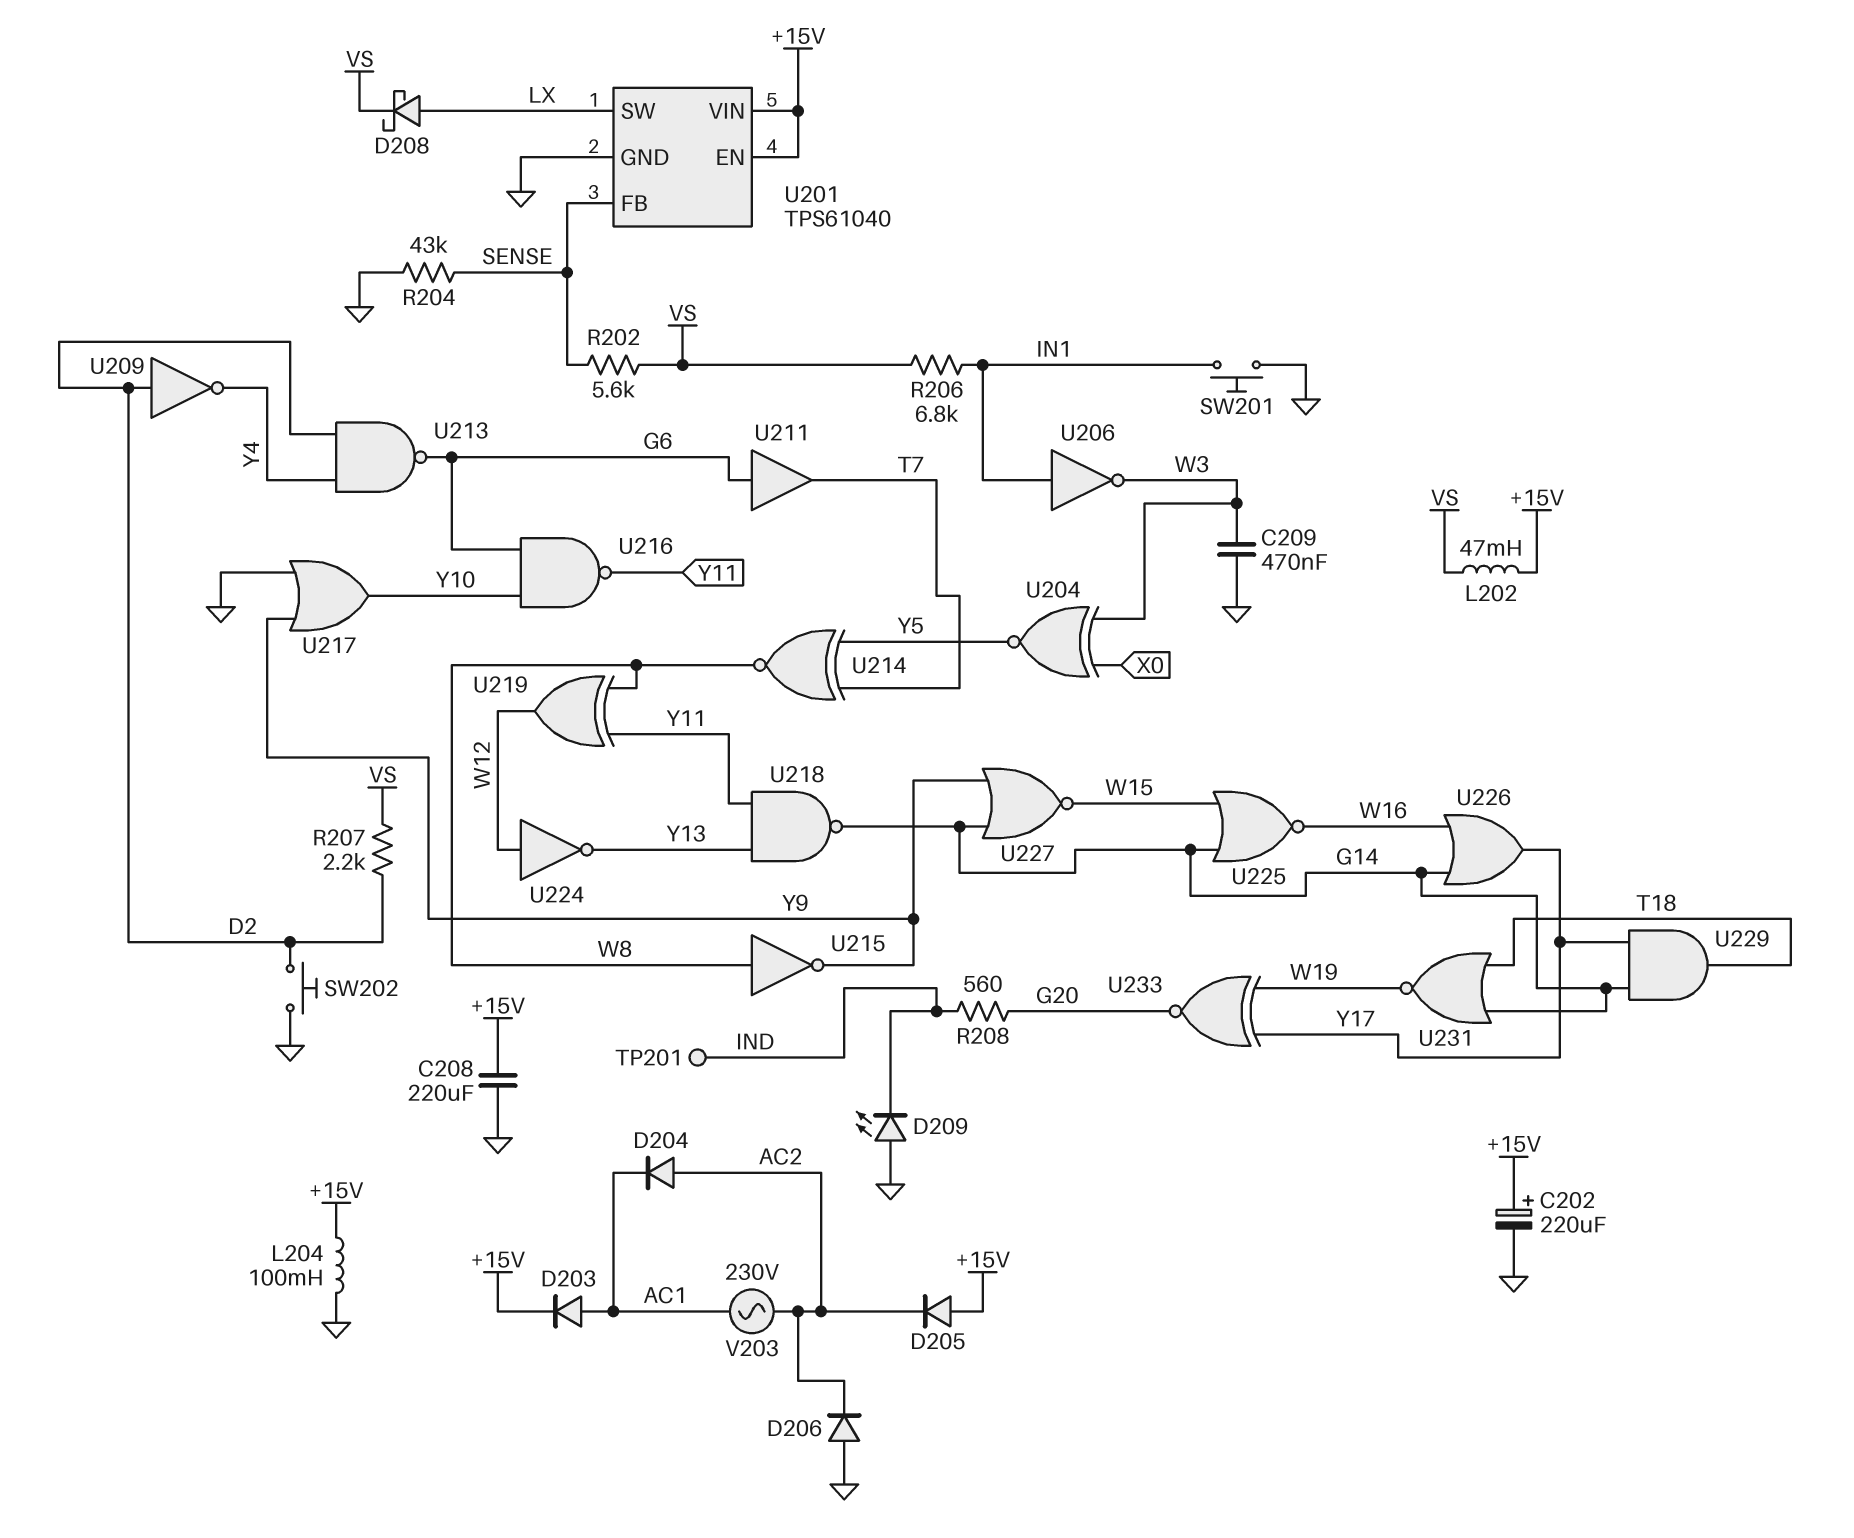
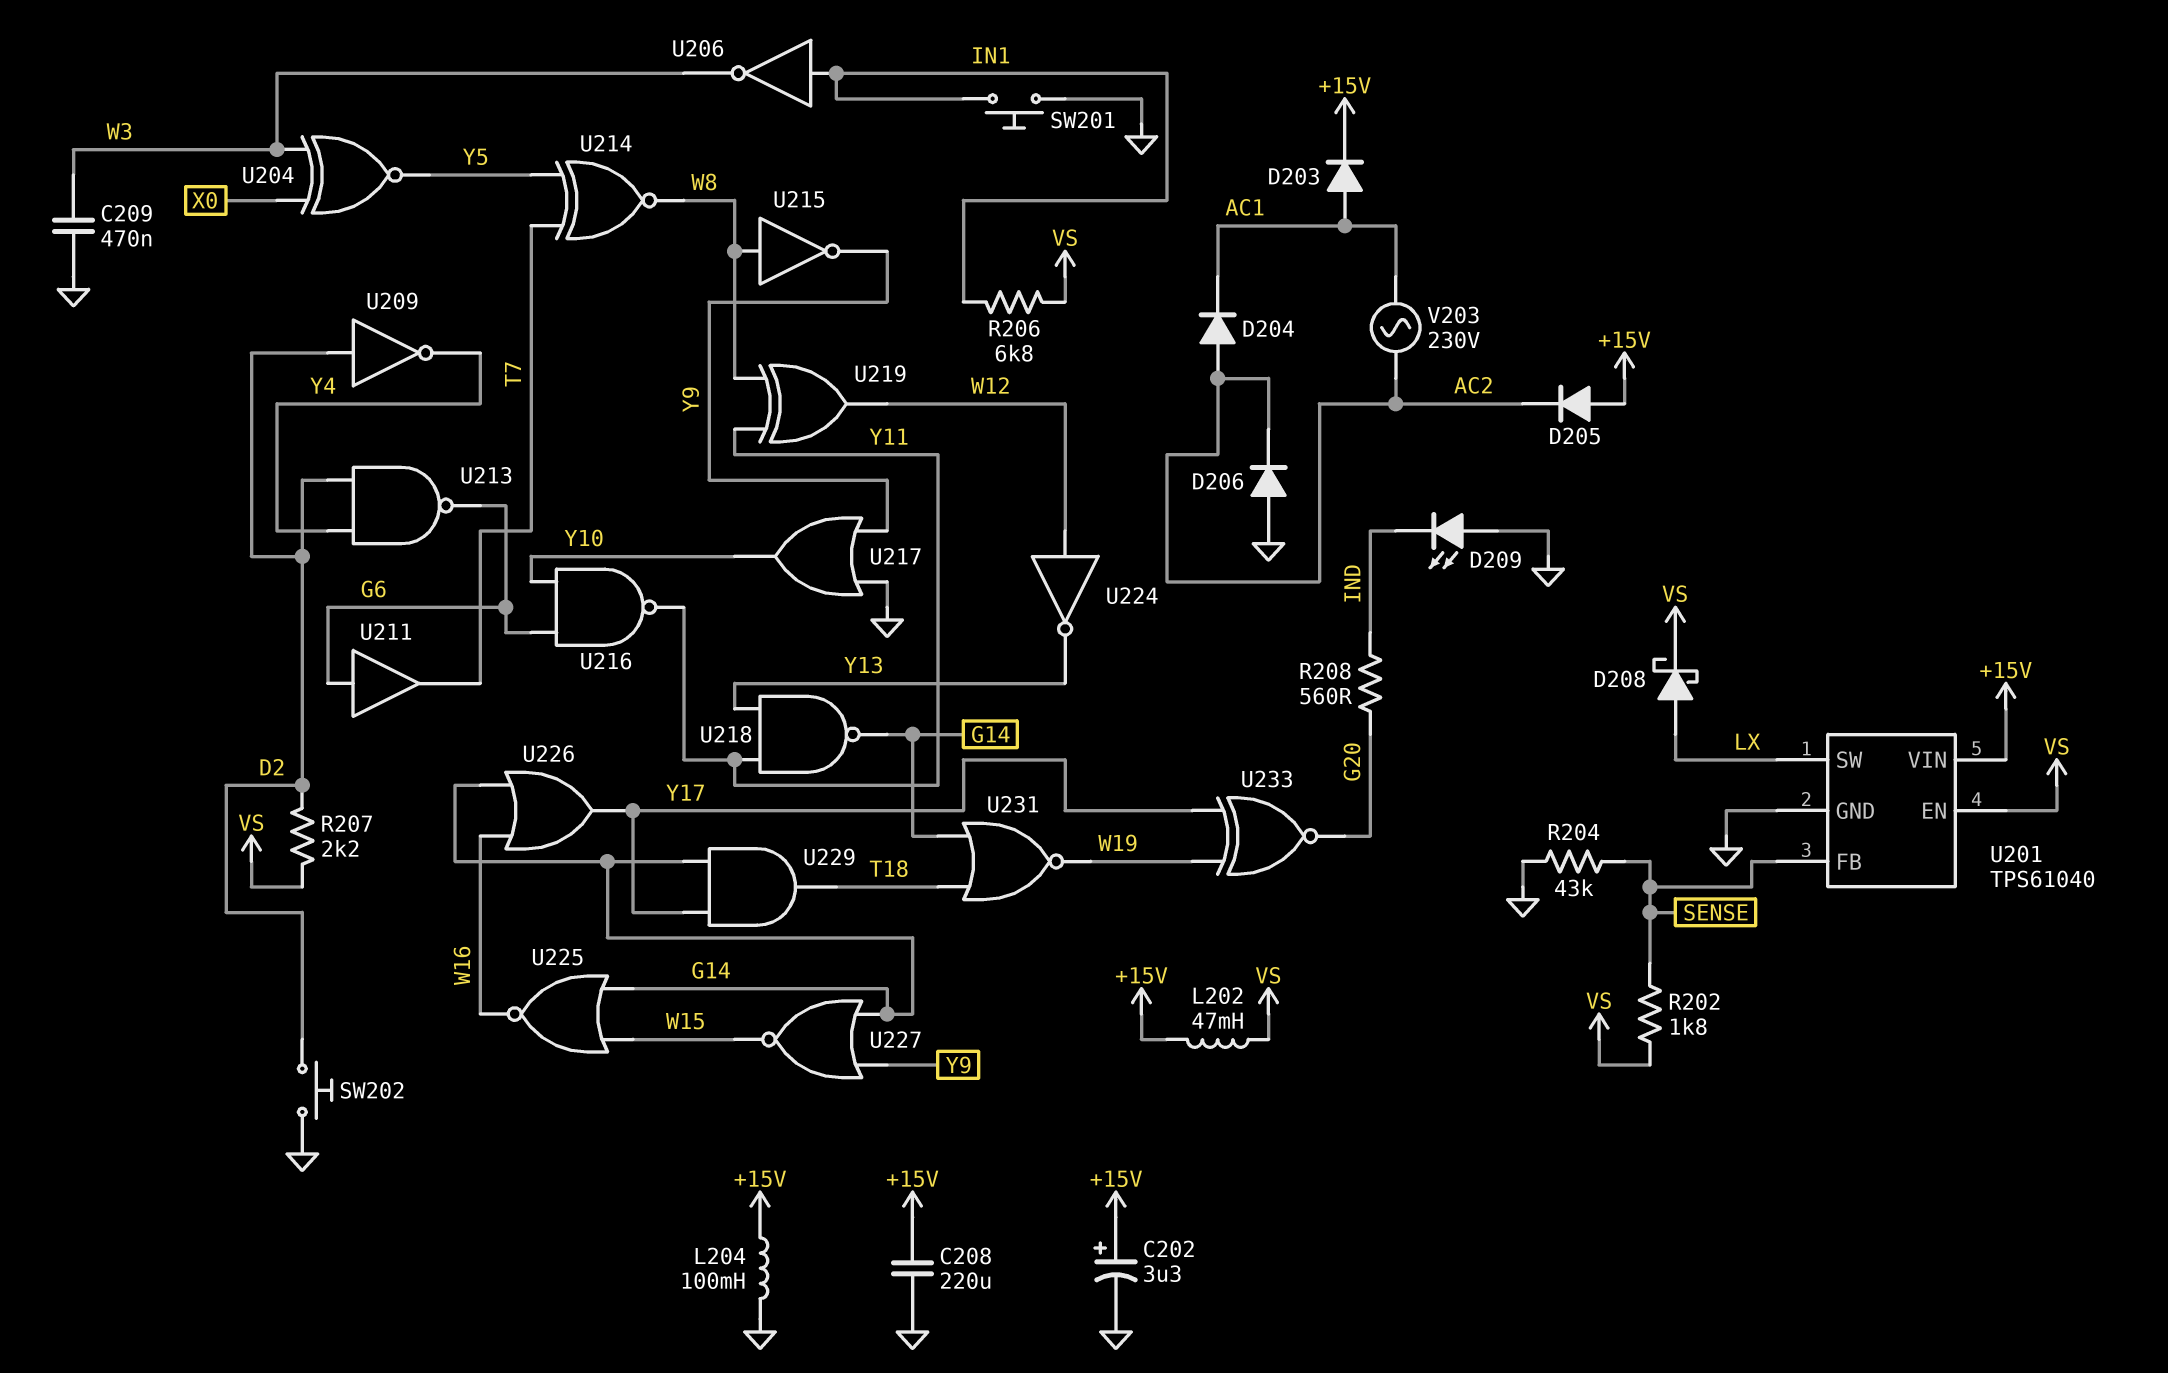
C202: 220uF (plus +15V, minus GND) -> 3.3uF (plus +15V, minus GND)
R202: 5.6k (SENSE, VS) -> 1.8k (SENSE, VS)
TP201: test point (IND) -> none
U201 pin EN: +15V -> VS

